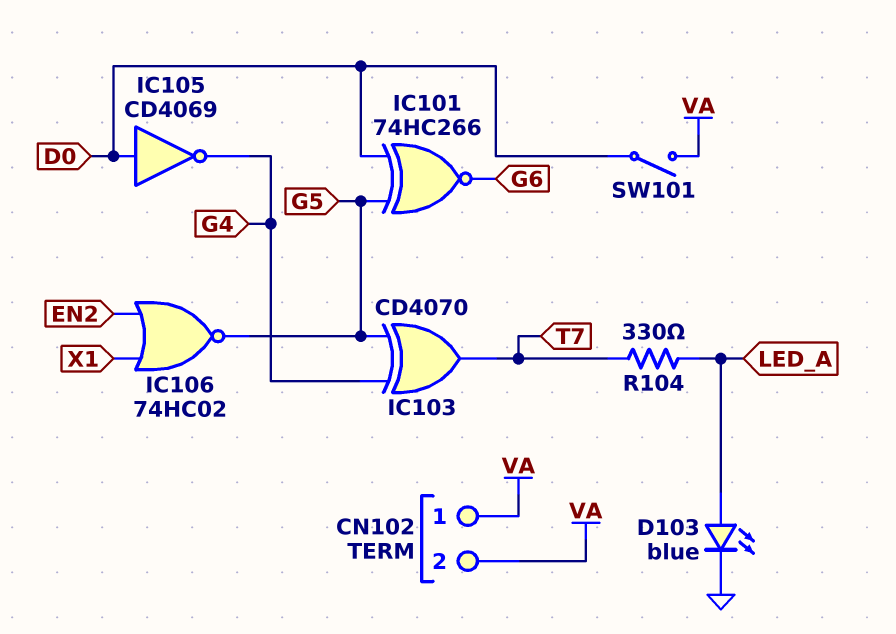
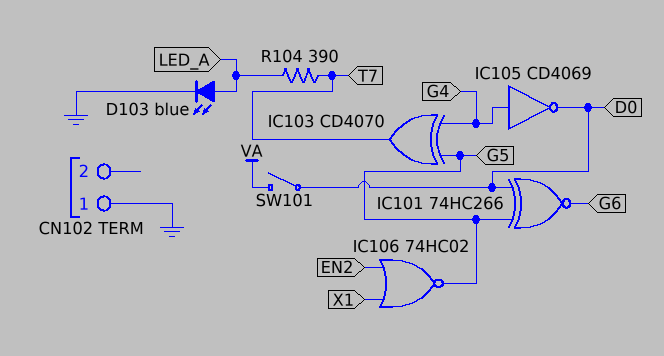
CN102 pin 1: VA -> GND
CN102 pin 2: VA -> none
IC105: NOT CD4069 (in D0, out G4) -> NOT CD4069 (in G4, out D0)
R104: 330 (LED_A, T7) -> 390 (LED_A, T7)

